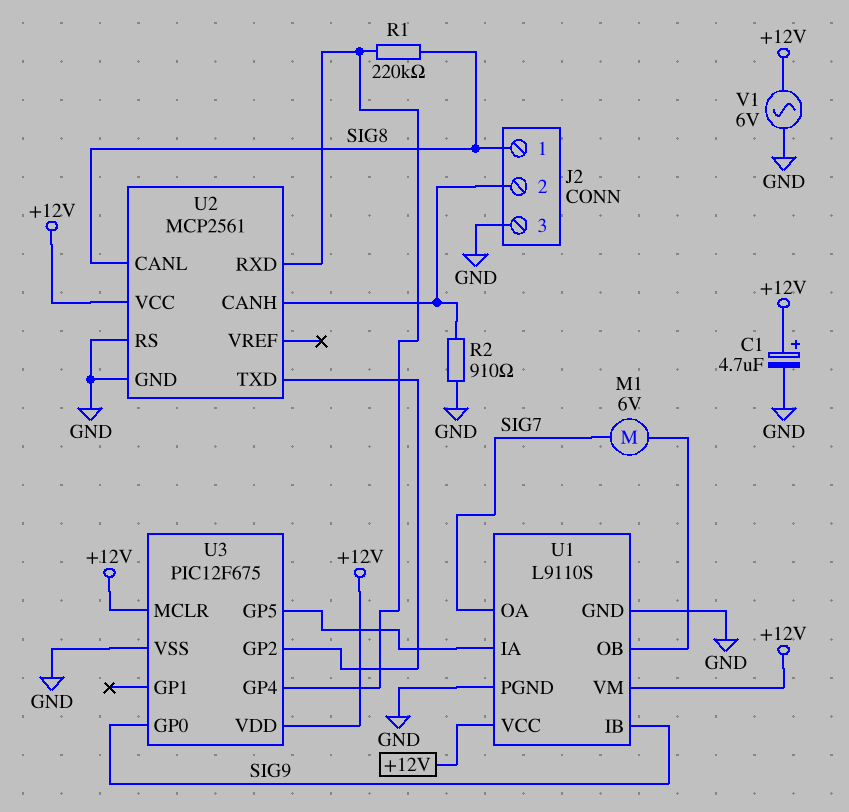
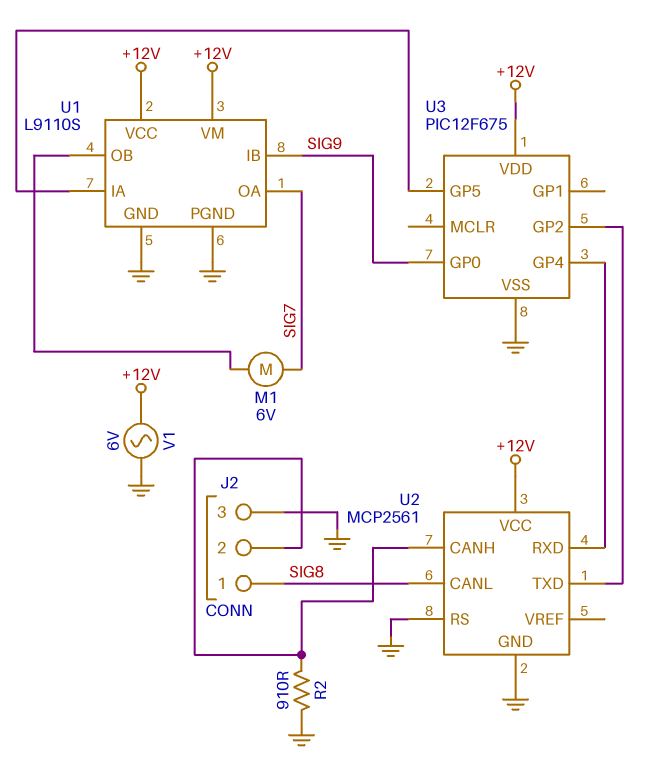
C1: 4.7uF (plus +12V, minus GND) -> none
R1: 220k (SIG8, U2/RXD) -> none
U3 pin MCLR: +12V -> none

